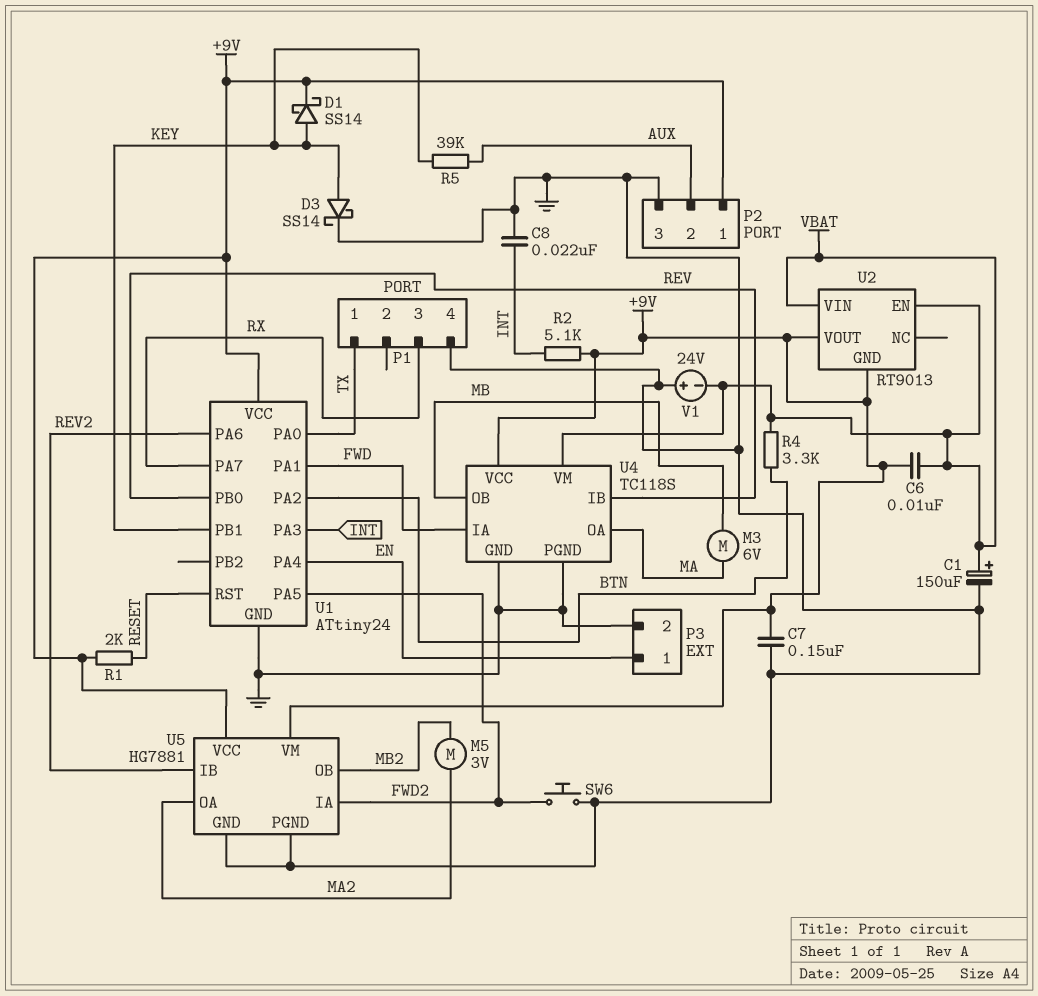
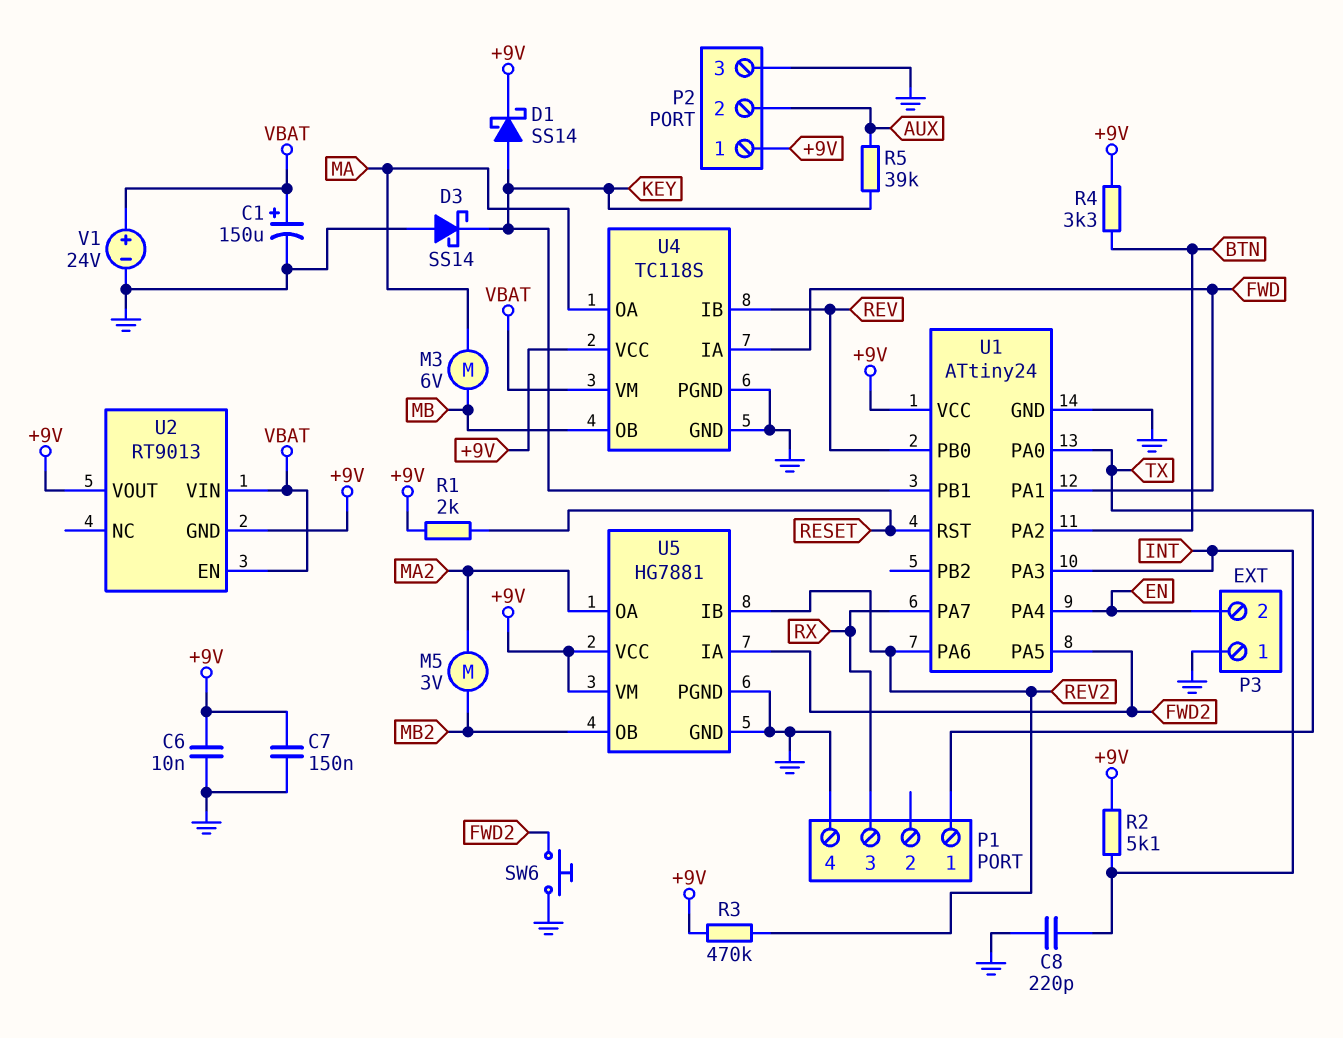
C6: 10nF (+9V, VBAT) -> 10nF (+9V, GND)
C8: 22nF (GND, INT) -> 220pF (GND, INT)
D3: schottky SS14 (A KEY, K GND) -> schottky SS14 (A GND, K KEY)
P3 pin 1: EN -> GND
P3 pin 2: GND -> EN
R3: none -> 470k (+9V, REV2)
R4: 3.3k (BTN, VBAT) -> 3.3k (+9V, BTN)
V1: 24V (plus GND, minus VBAT) -> 24V (plus VBAT, minus GND)

